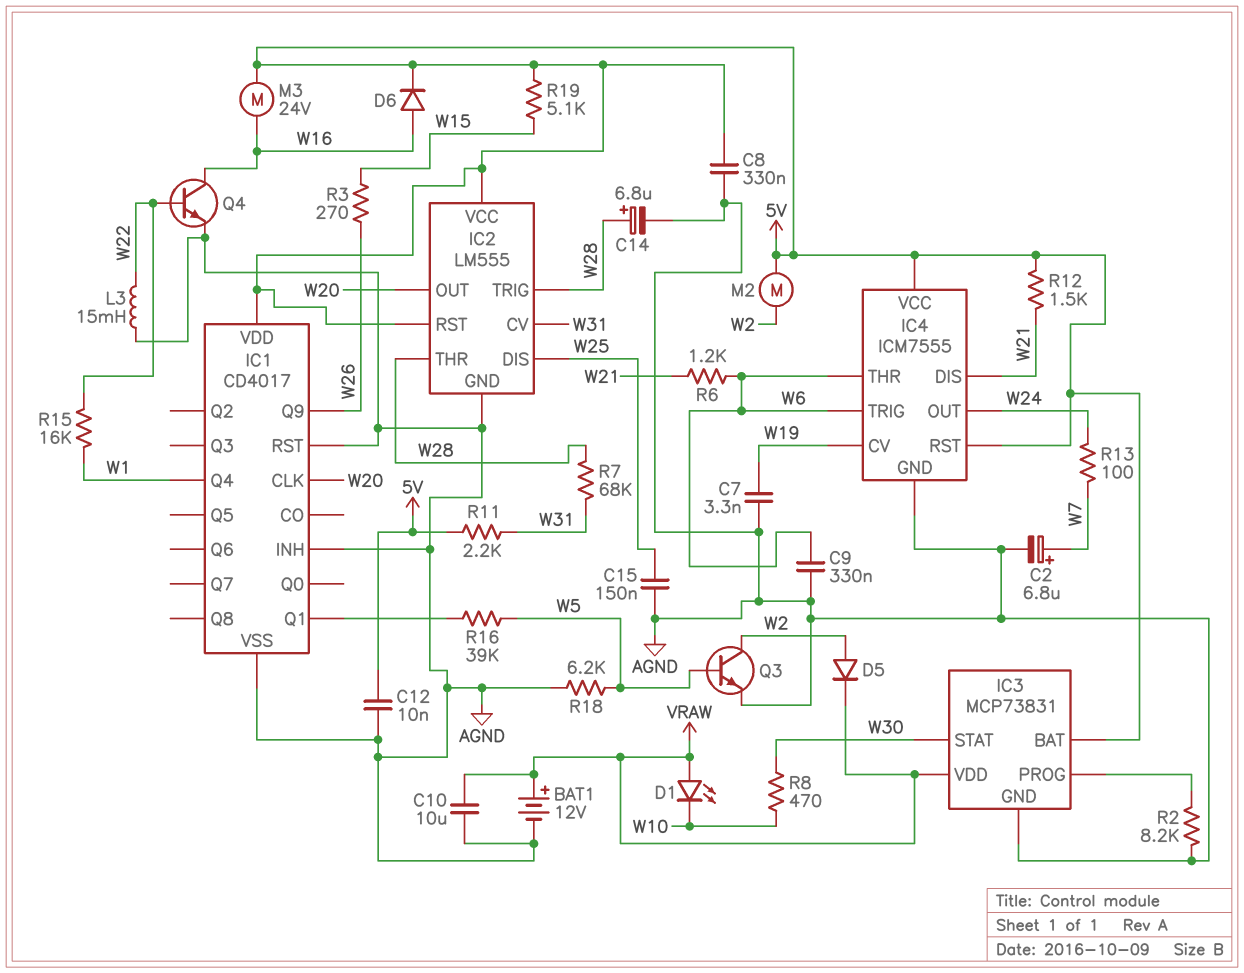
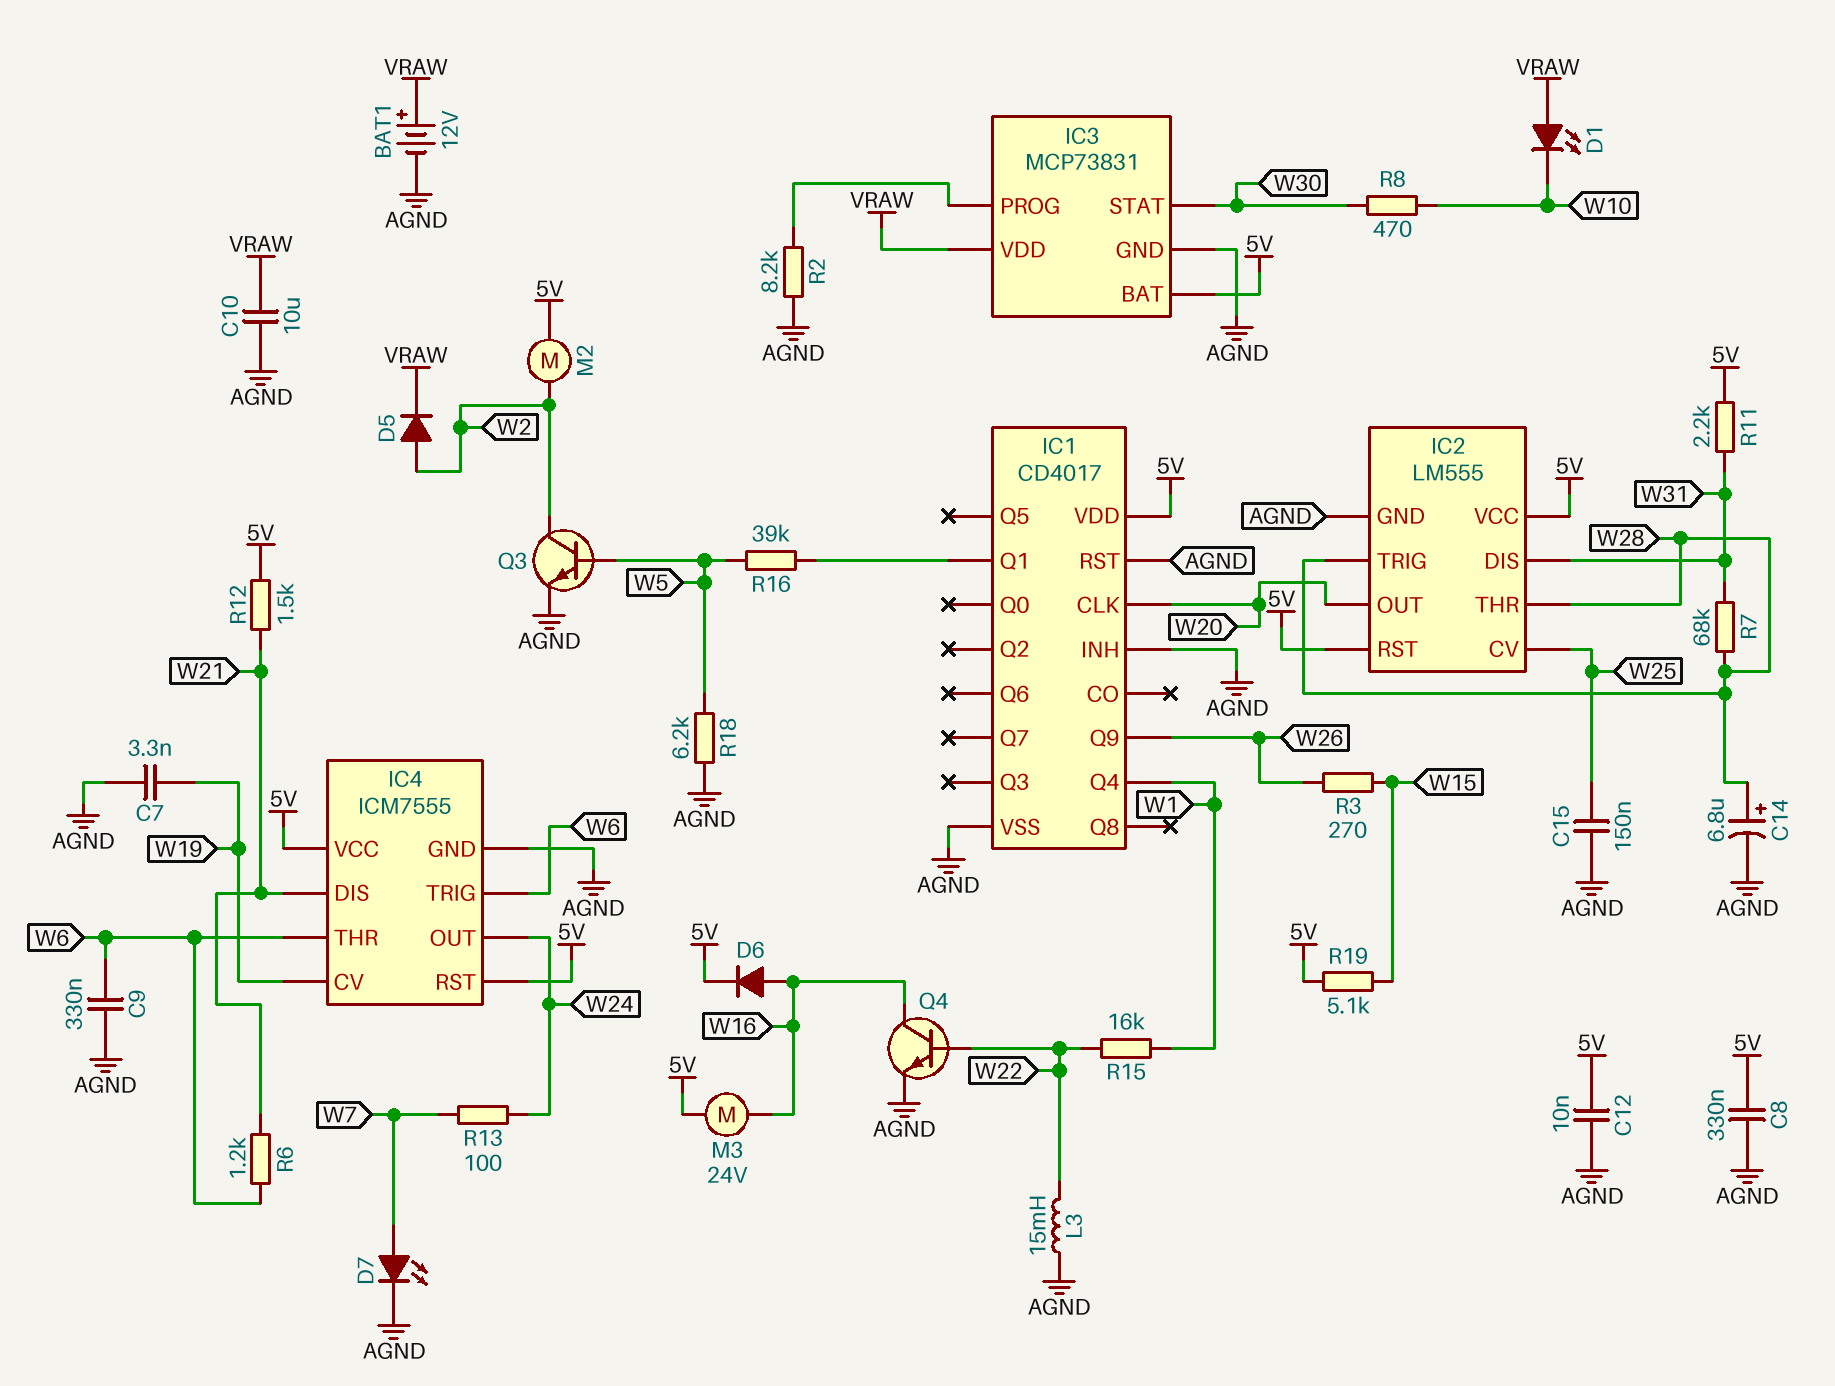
C2: 6.8uF (plus W7, minus AGND) -> none
D7: none -> LED (A W7, K AGND)
IC2 pin CV: W31 -> W25
IC2 pin DIS: W25 -> W31

